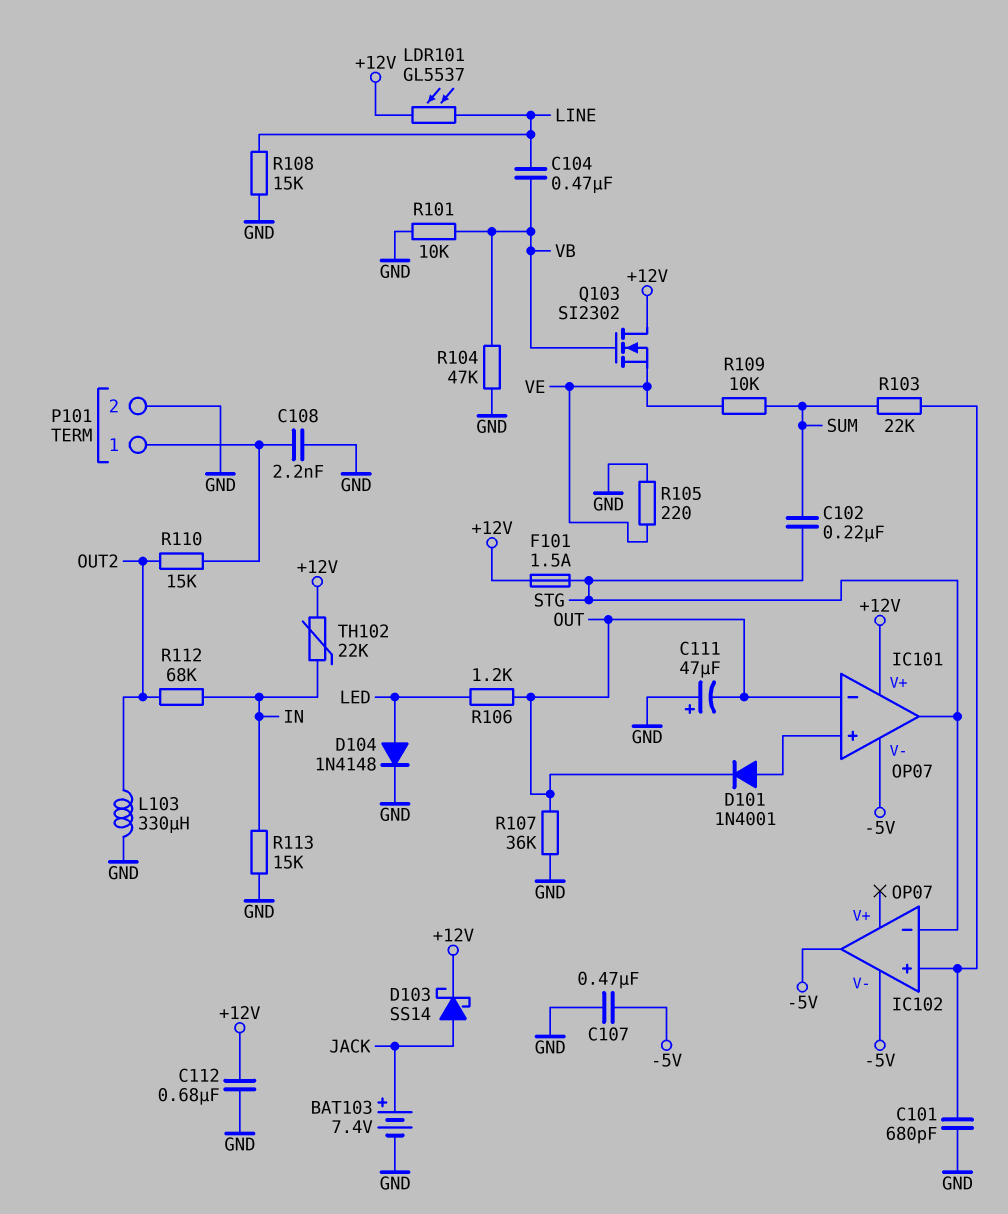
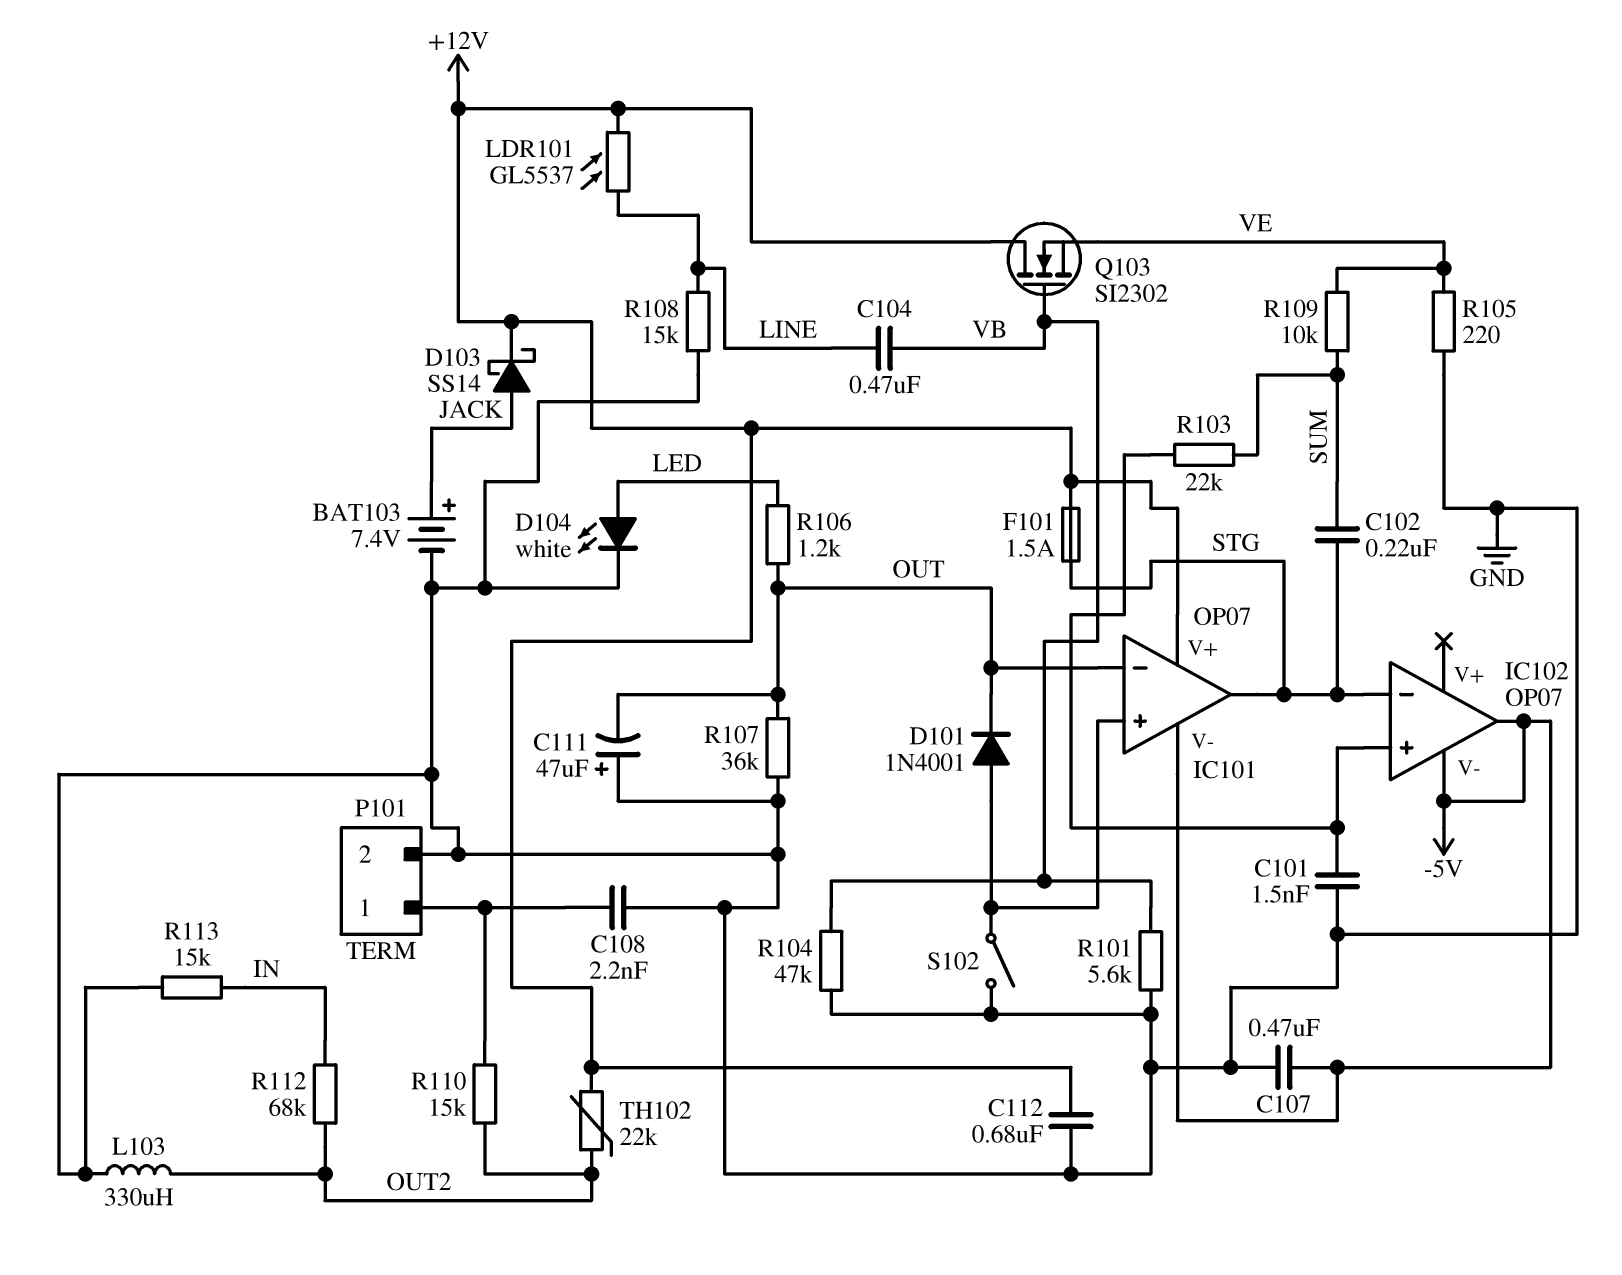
C101: 680pF (GND, IC102/in+) -> 1.5nF (GND, IC102/in+)
D104: diode 1N4148 (A LED, K GND) -> LED white (A LED, K GND)
R101: 10k (GND, VB) -> 5.6k (GND, VB)
S102: none -> switch (GND, IC101/in+)
TH102: 22k (+12V, IN) -> 22k (+12V, OUT2)

